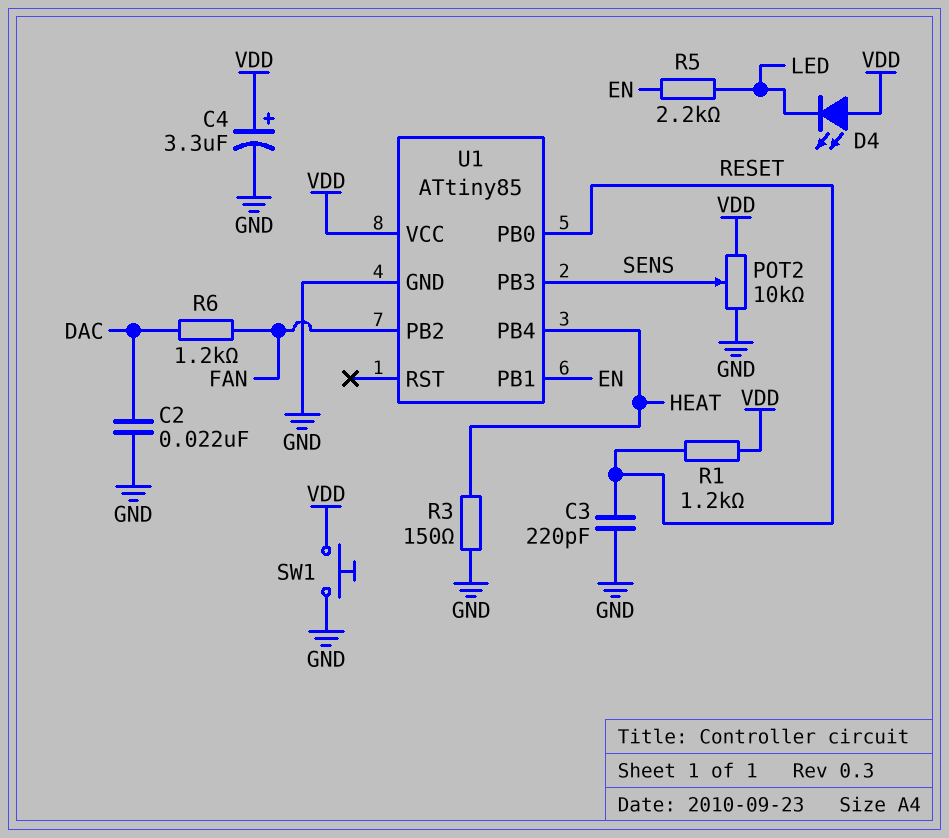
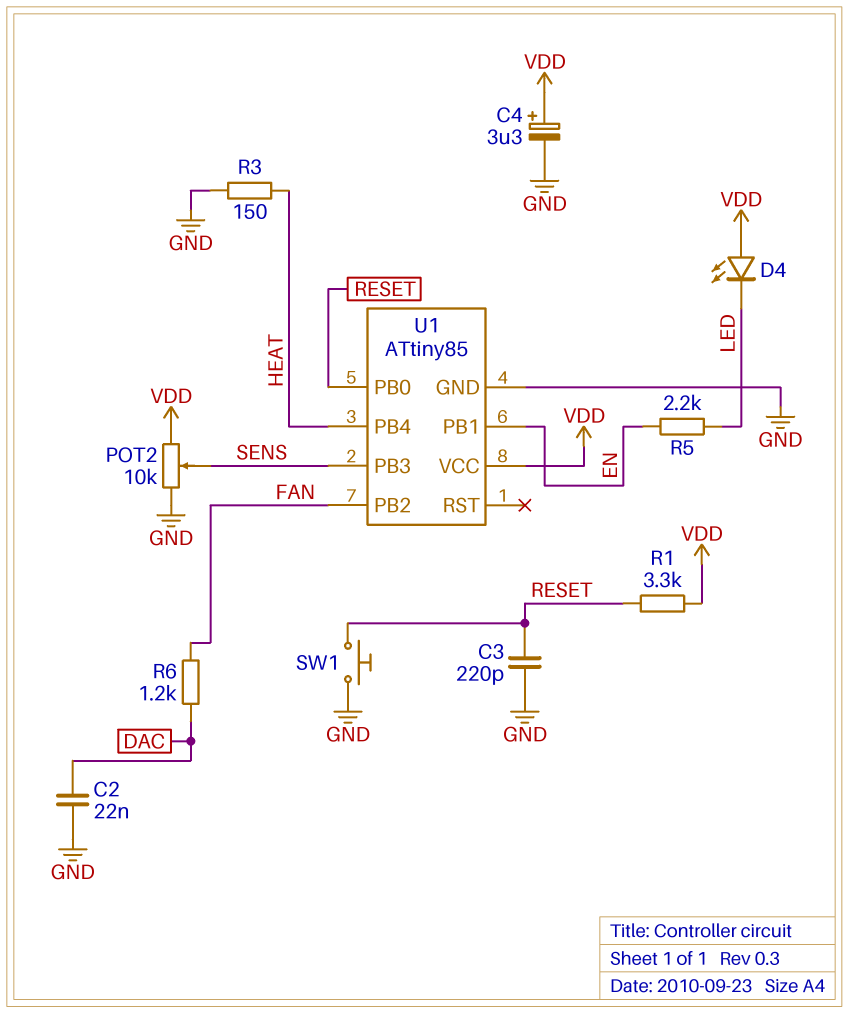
R1: 1.2k (RESET, VDD) -> 3.3k (RESET, VDD)
SW1: button (GND, VDD) -> button (GND, RESET)

